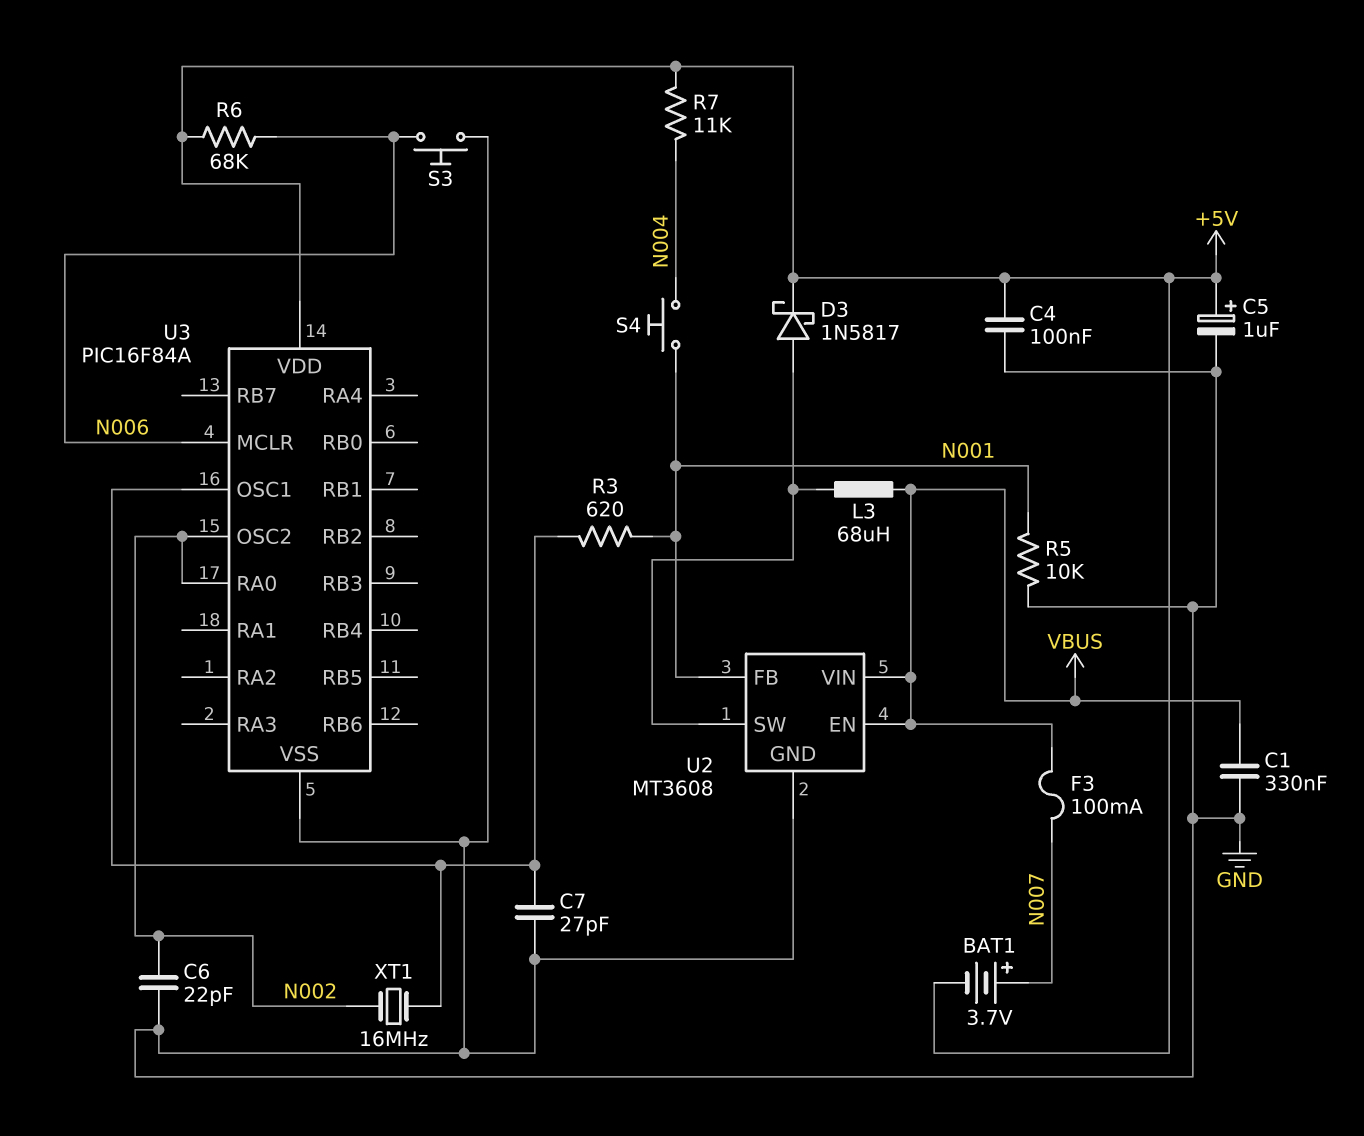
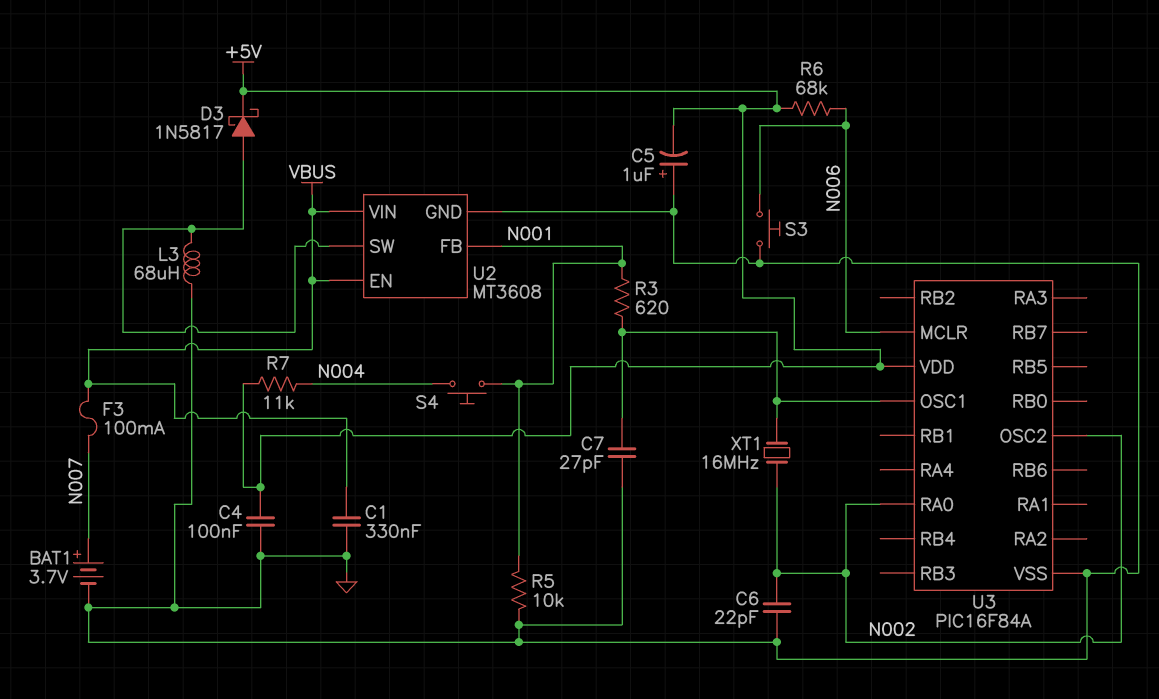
BAT1: 3.7V (plus N007, minus +5V) -> 3.7V (plus N007, minus GND)
C5: 1uF (plus +5V, minus GND) -> 1uF (plus GND, minus +5V)
L3: 68uH (U2/SW, VBUS) -> 68uH (GND, U2/SW)

